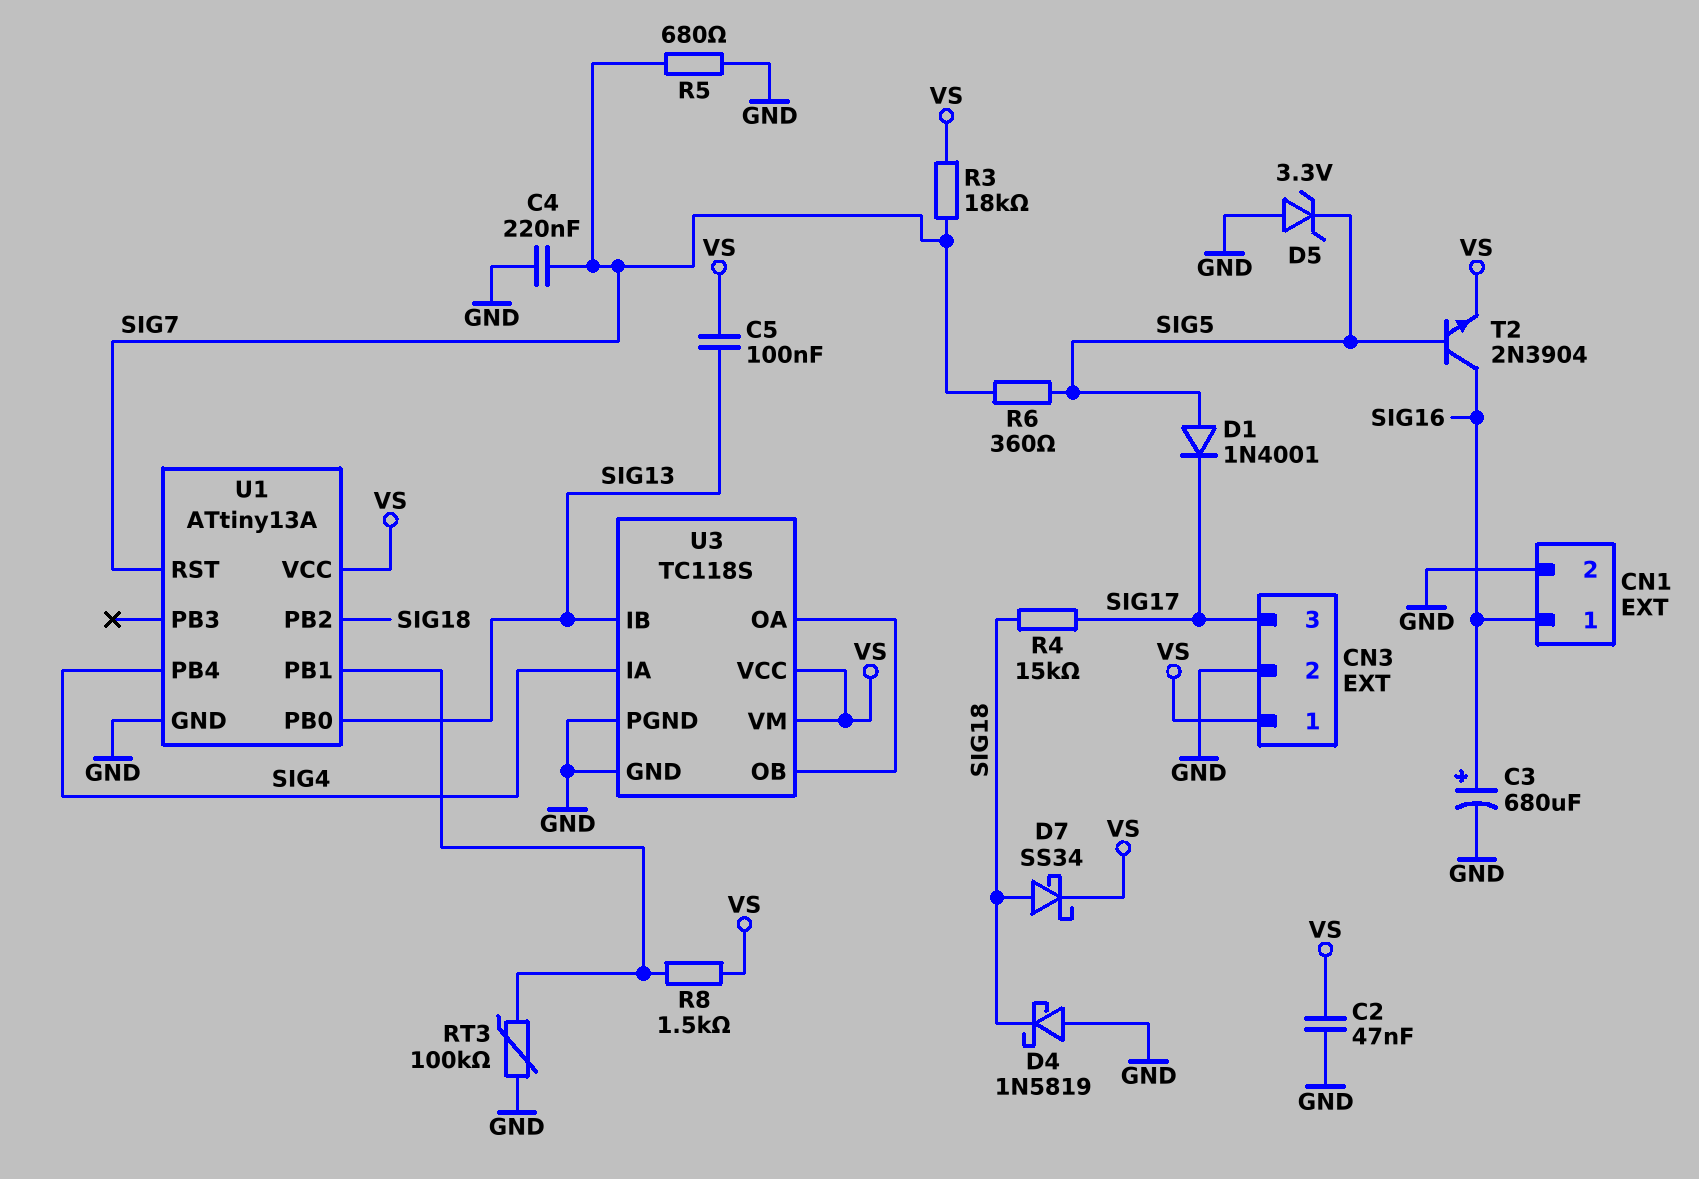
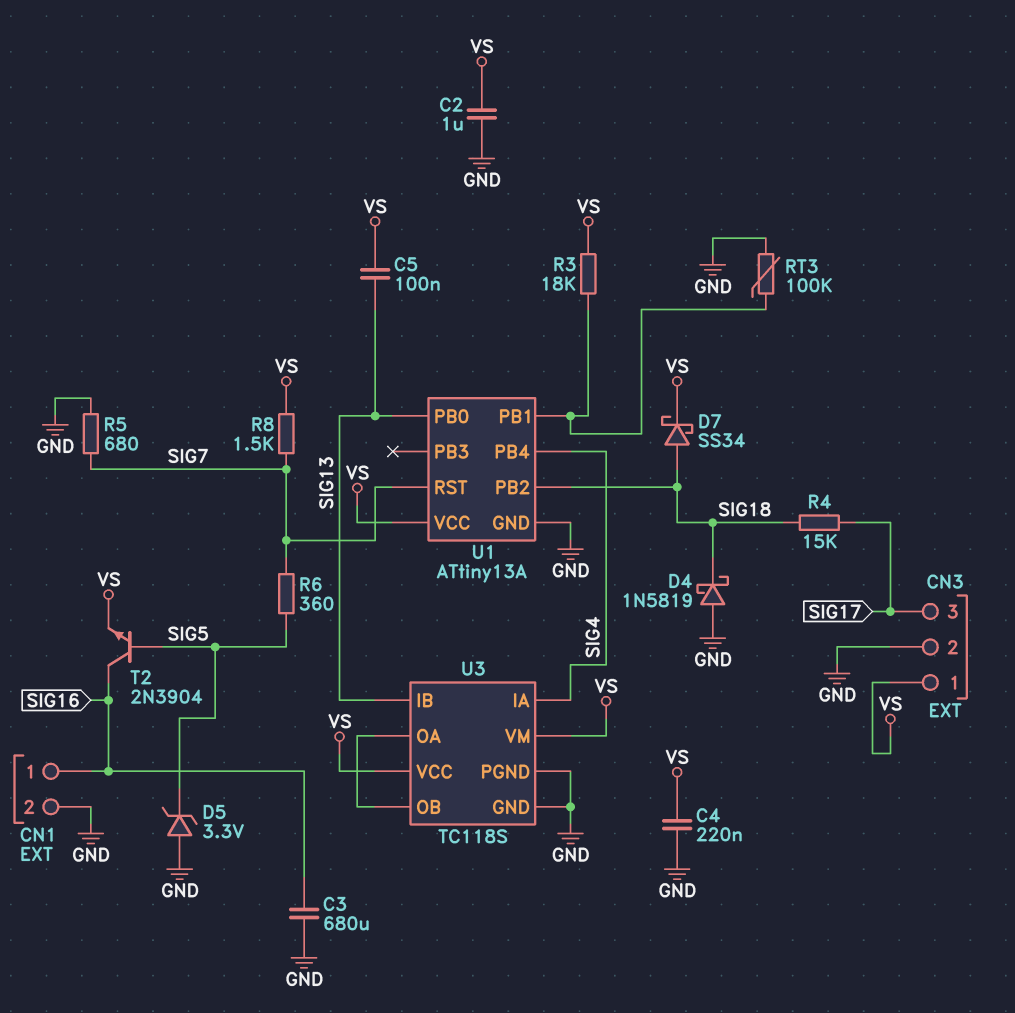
C2: 47nF (GND, VS) -> 1uF (GND, VS)
C3: 680uF (plus SIG16, minus GND) -> 680uF (GND, SIG16)
C4: 220nF (GND, SIG7) -> 220nF (GND, VS)
D1: diode 1N4001 (A SIG5, K SIG17) -> none
R3: 18k (SIG7, VS) -> 18k (U1/PB1, VS)
R8: 1.5k (U1/PB1, VS) -> 1.5k (SIG7, VS)

